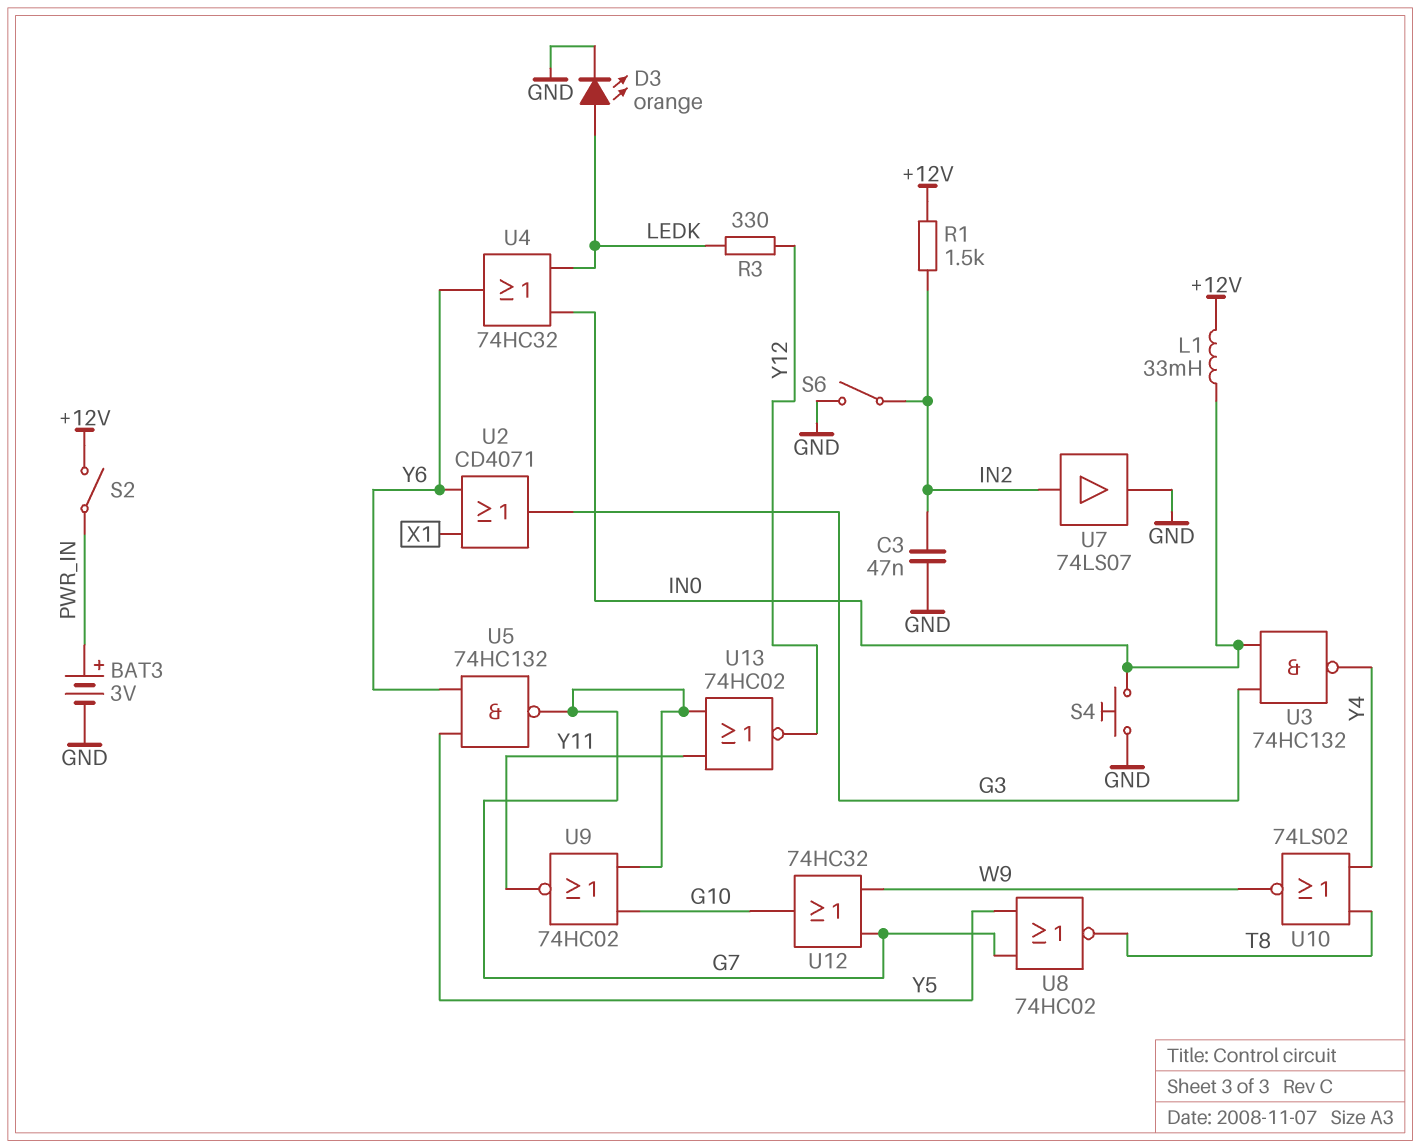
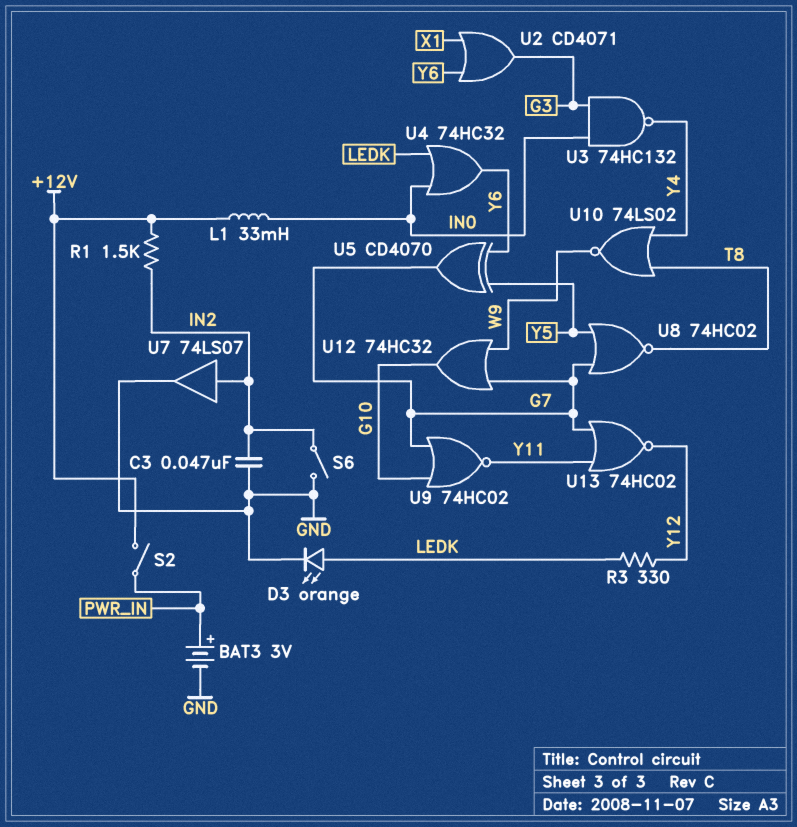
S4: button (GND, IN0) -> none
U5: NAND 74HC132 (in Y5, in Y6, out G7) -> XOR CD4070 (in Y5, in Y6, out G7)

